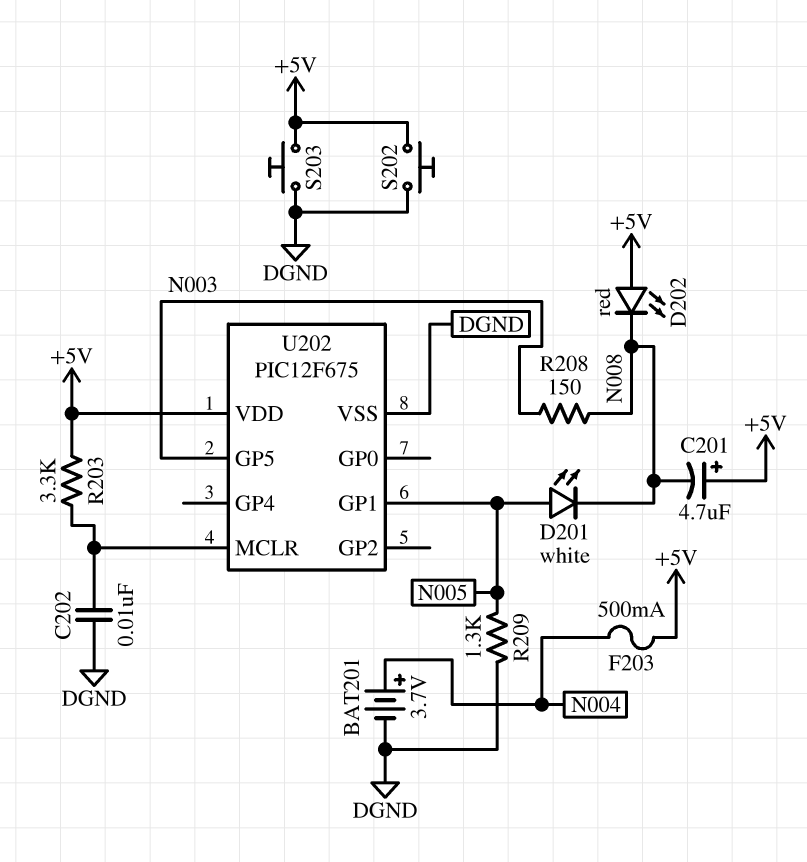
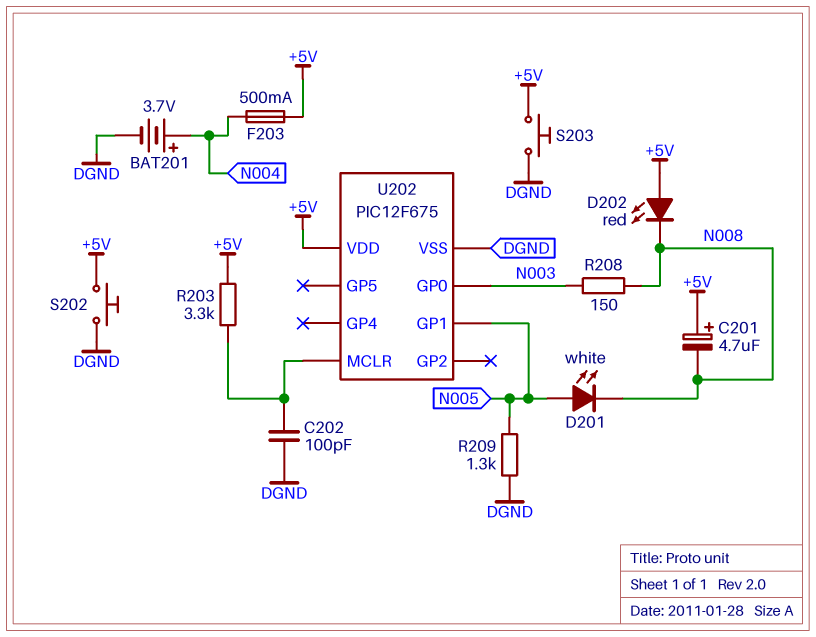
C202: 10nF (DGND, U202/MCLR) -> 100pF (DGND, U202/MCLR)
U202 pin GP0: none -> N003
U202 pin GP5: N003 -> none

